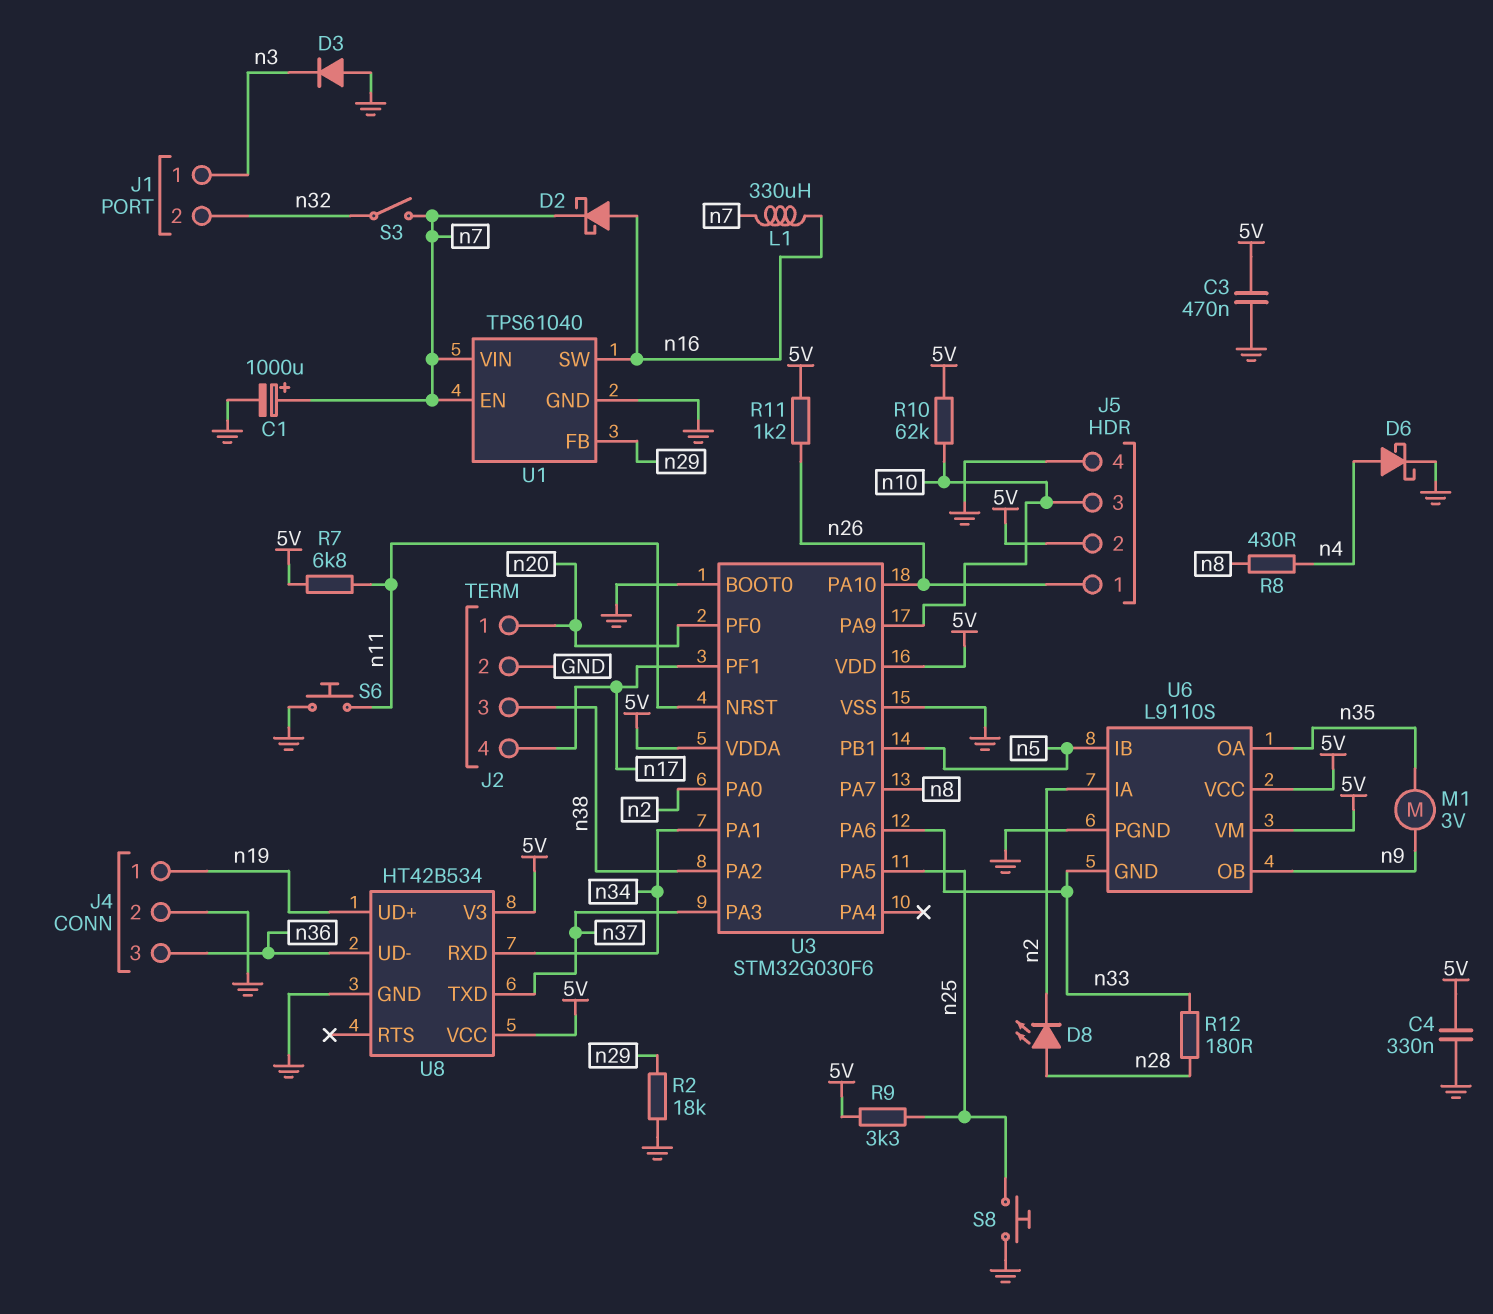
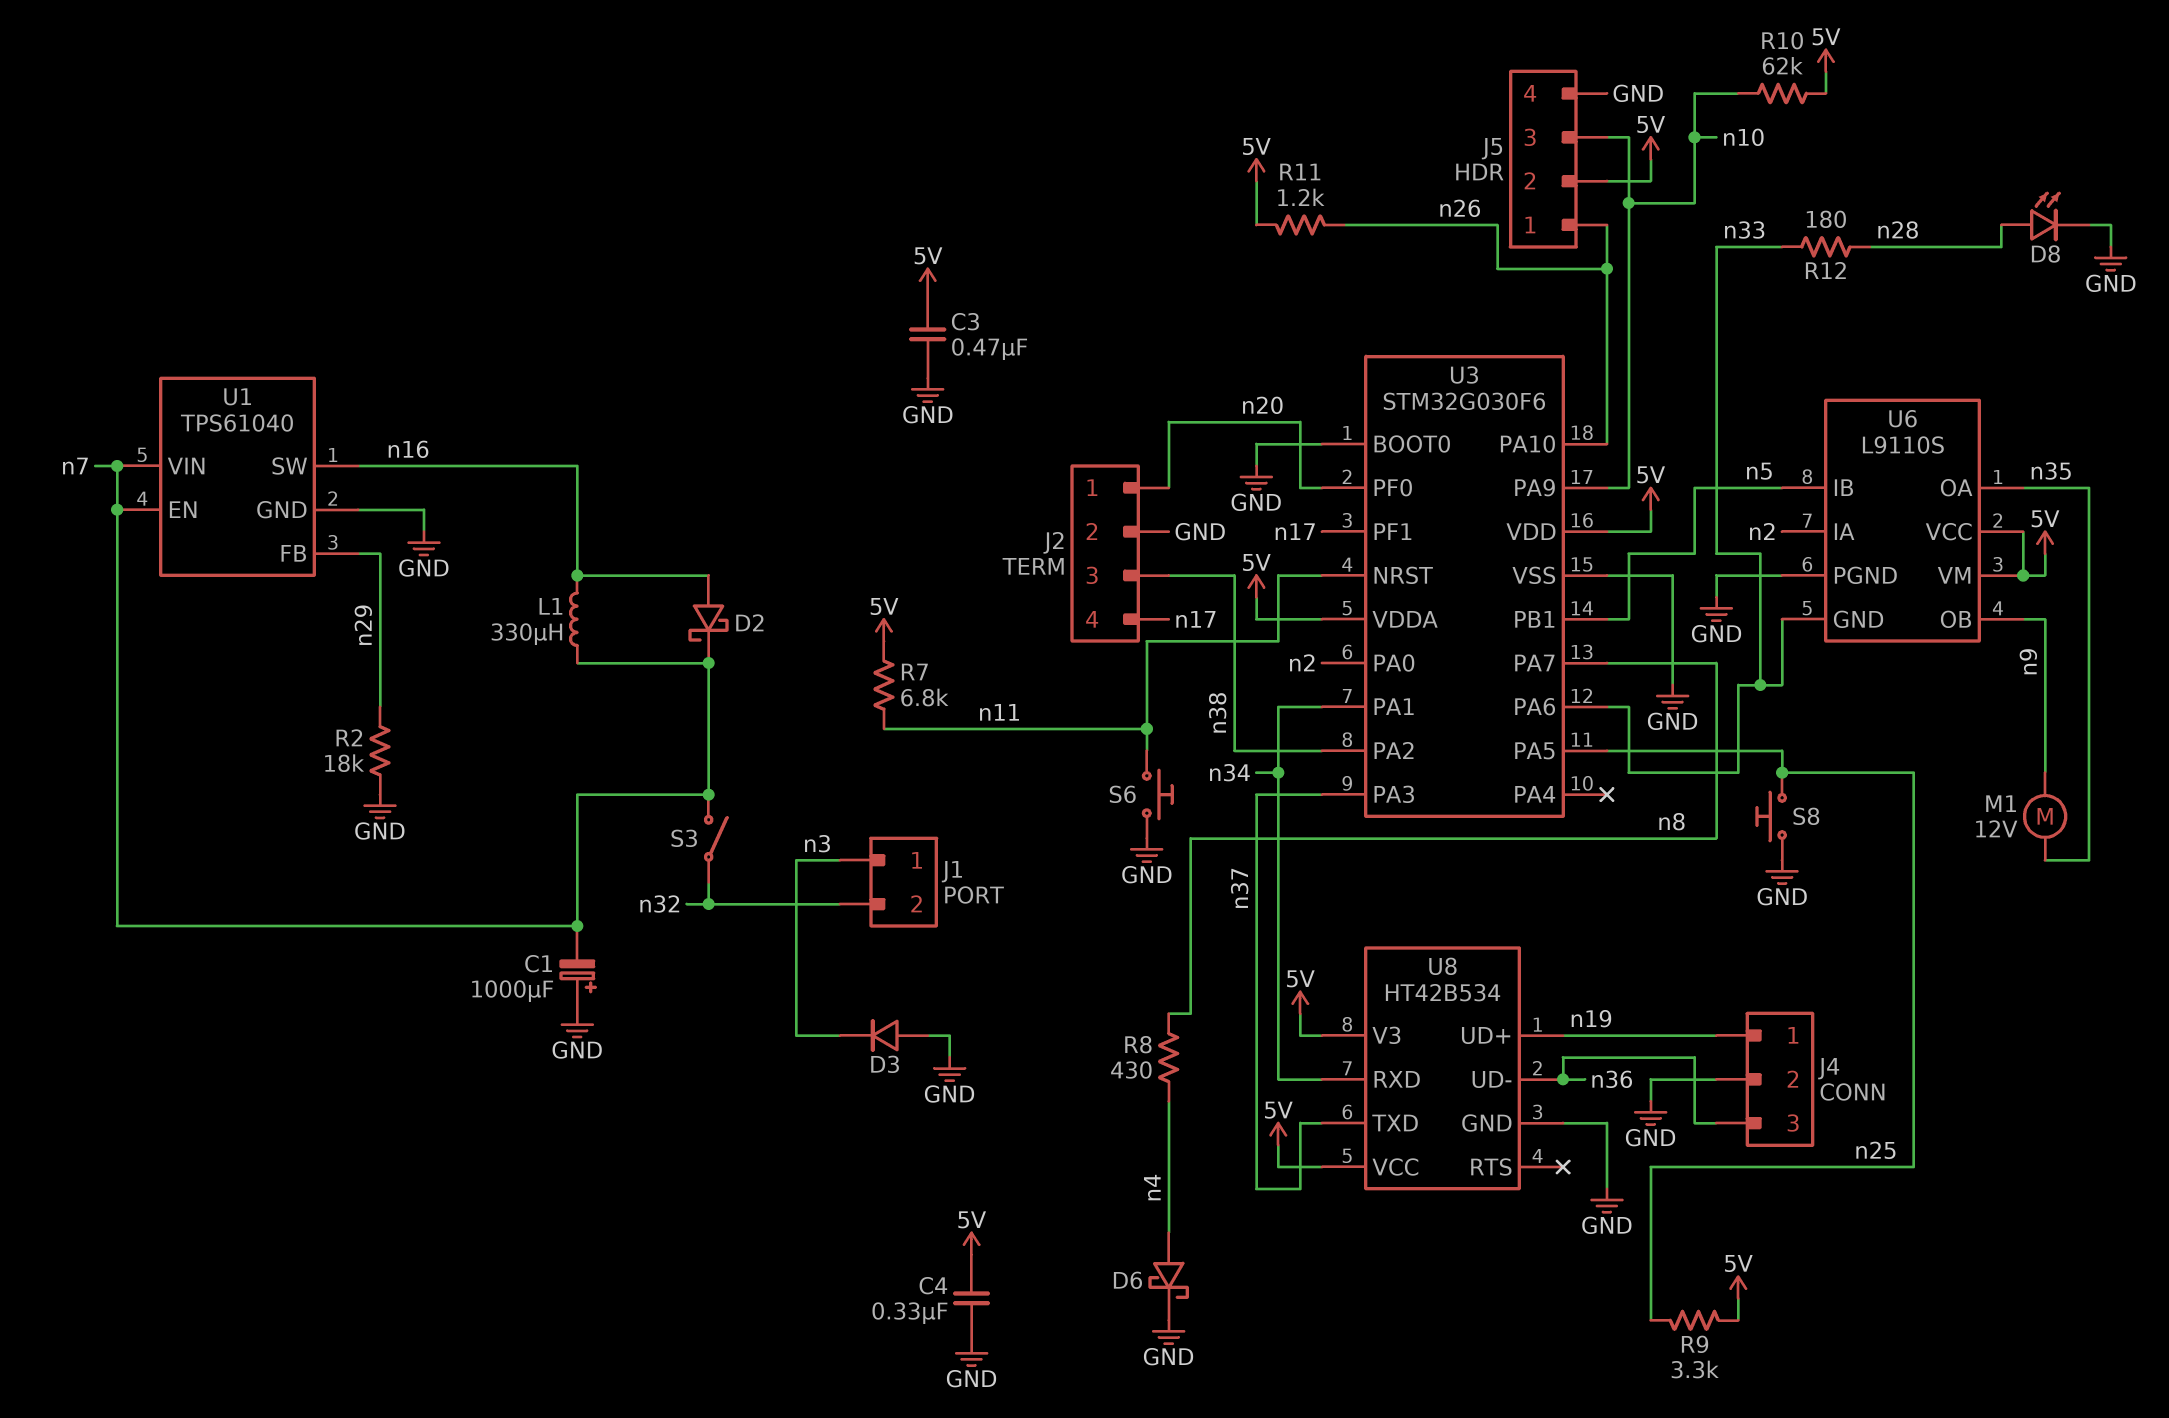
C1: 1000uF (plus n7, minus GND) -> 1000uF (plus GND, minus n7)
D8: LED (A n28, K n2) -> LED (A n28, K GND)
M1: motor 3V (n9, n35) -> motor 12V (n9, n35)

